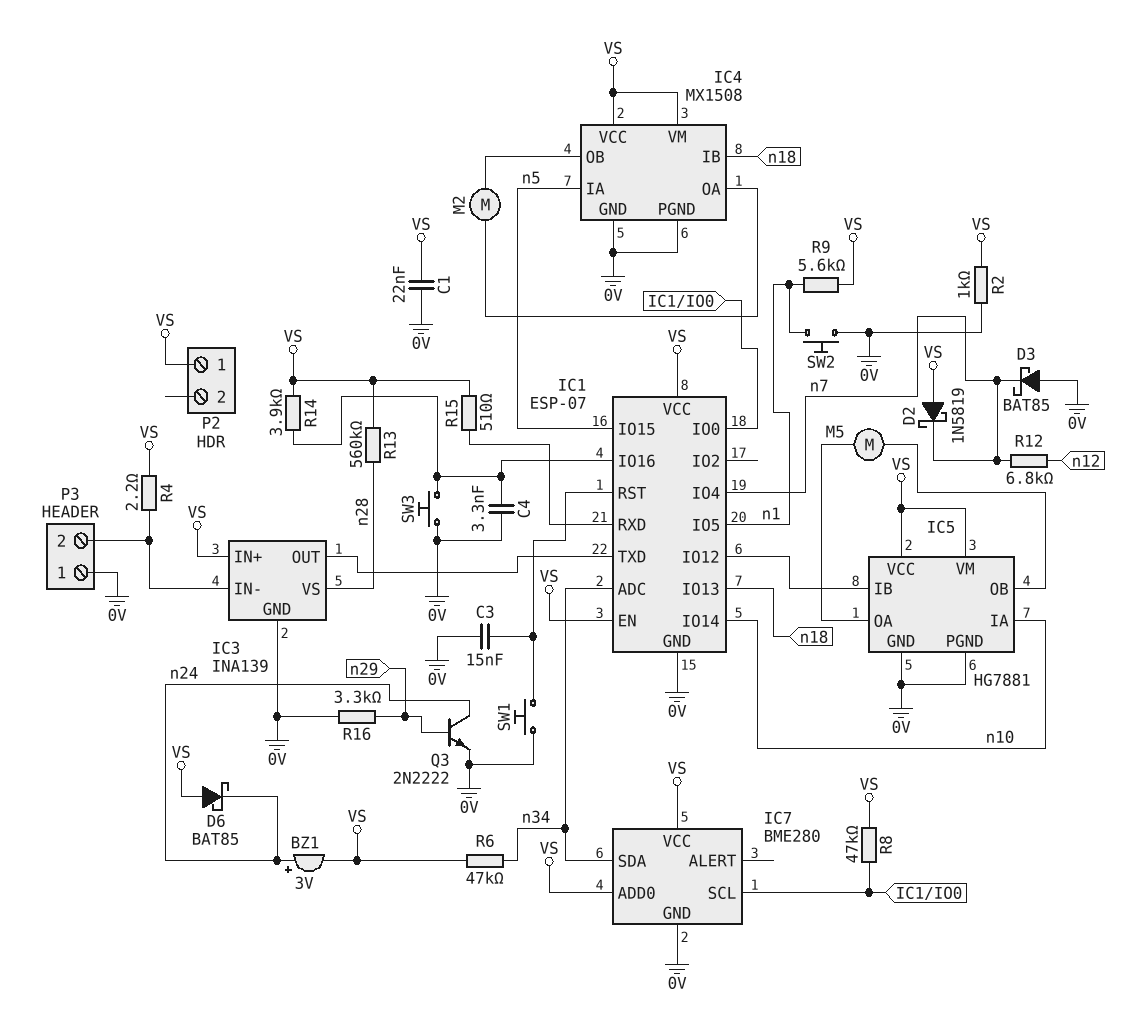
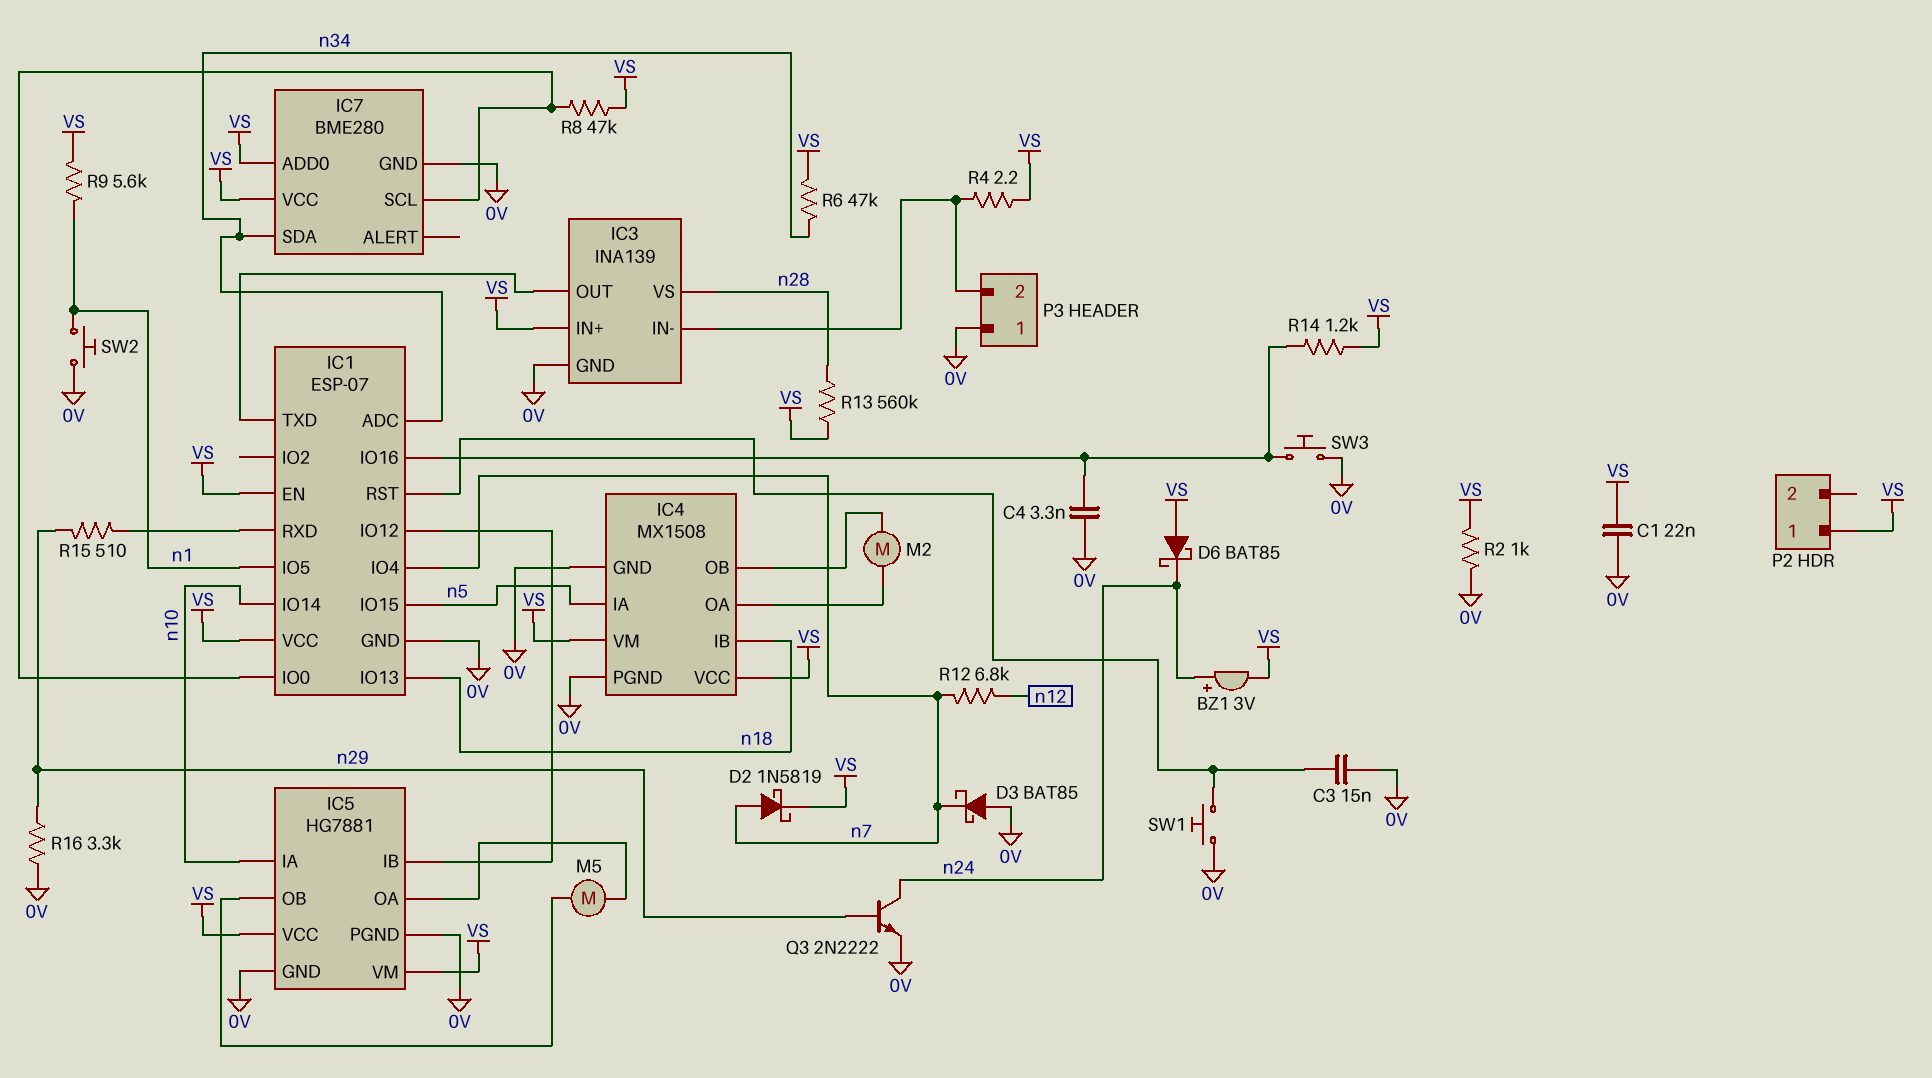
D2: schottky 1N5819 (A VS, K n7) -> schottky 1N5819 (A n7, K VS)
R14: 3.9k (IC1/IO16, VS) -> 1.2k (IC1/IO16, VS)
R15: 510 (IC1/RXD, VS) -> 510 (IC1/RXD, n29)

